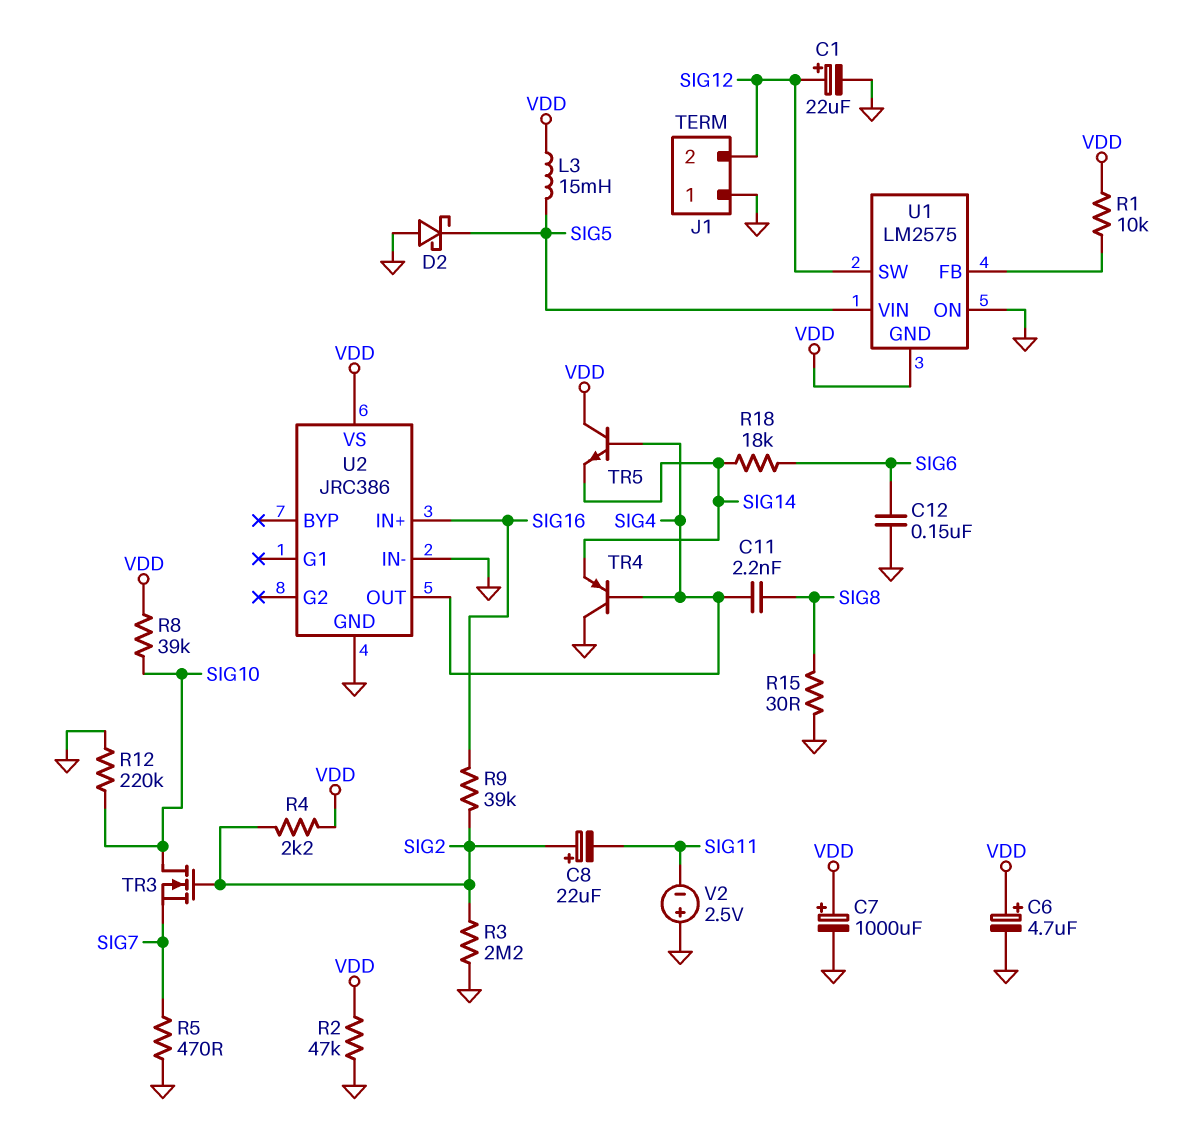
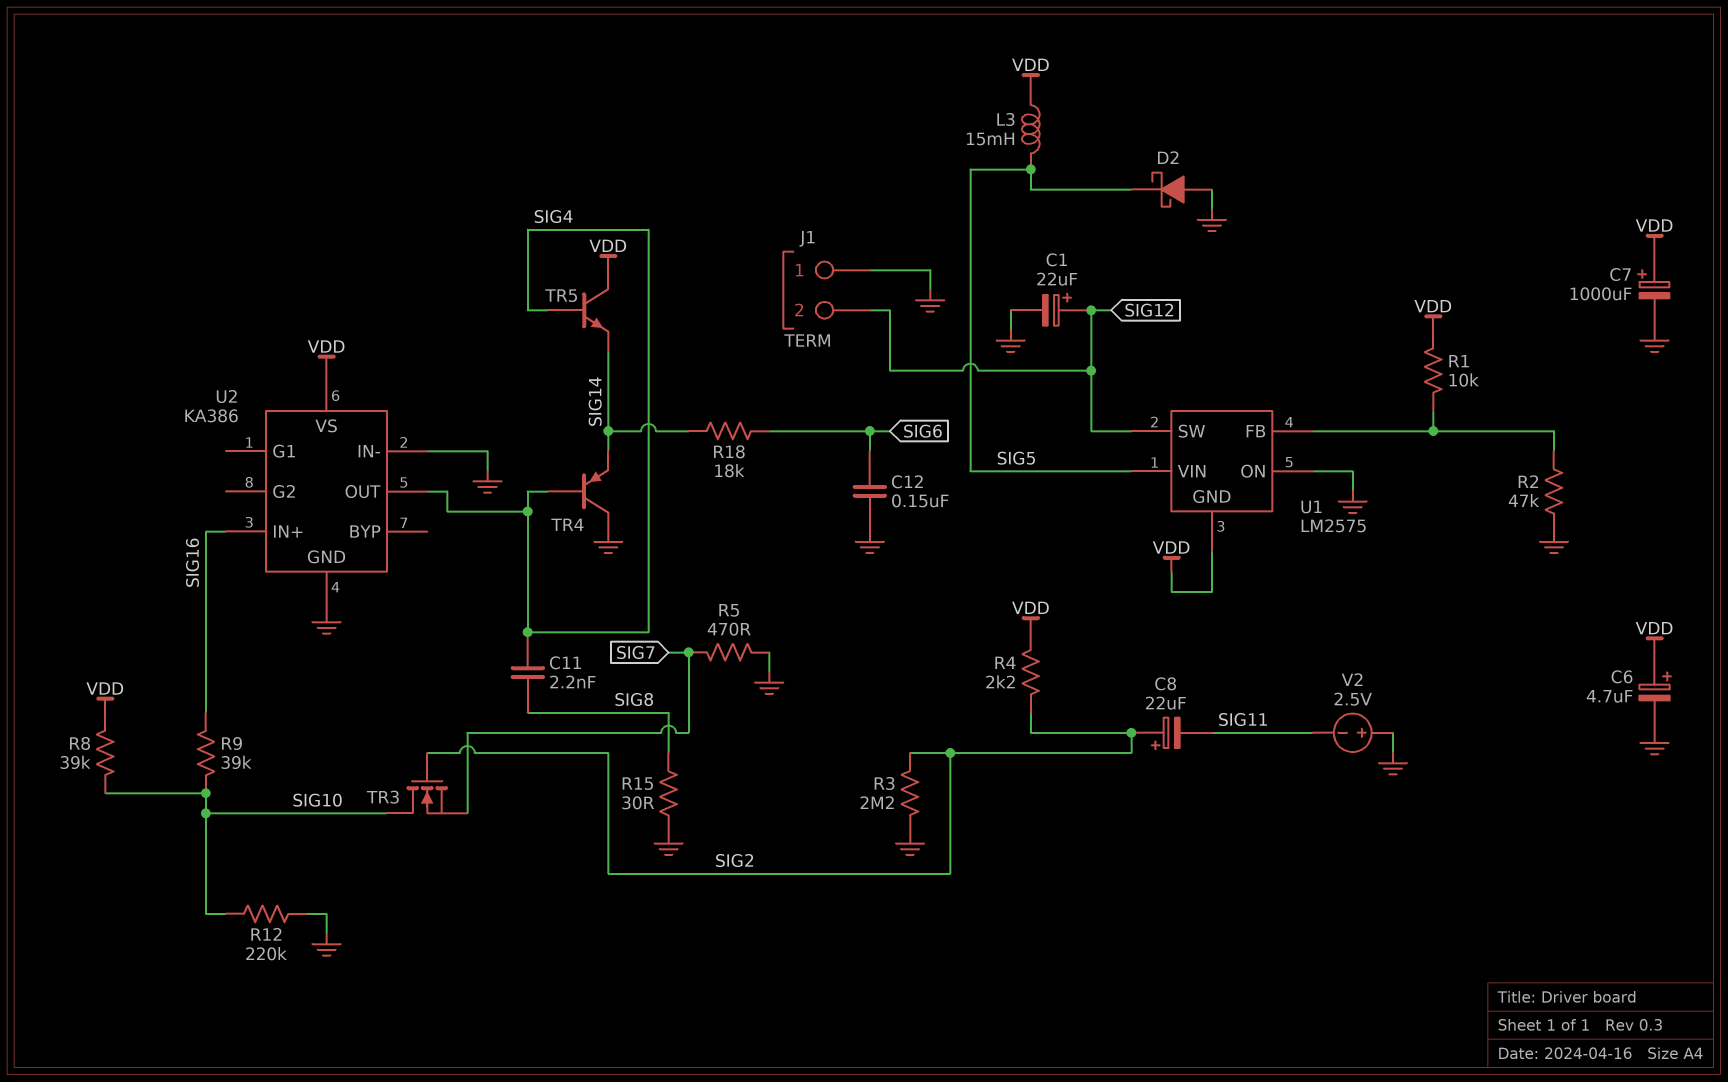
R2: 47k (GND, VDD) -> 47k (GND, U1/FB)
R9: 39k (SIG2, SIG16) -> 39k (SIG10, SIG16)
U2: JRC386 -> KA386

